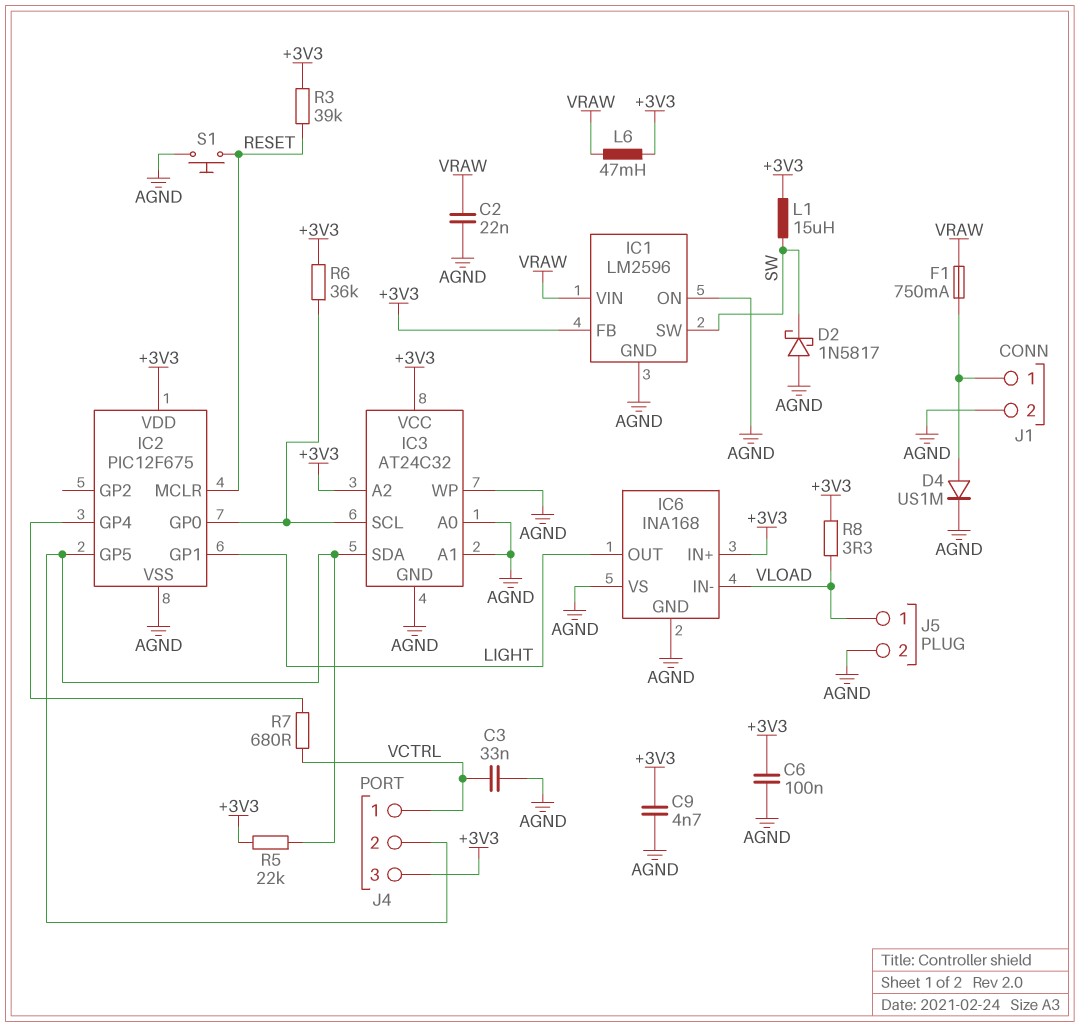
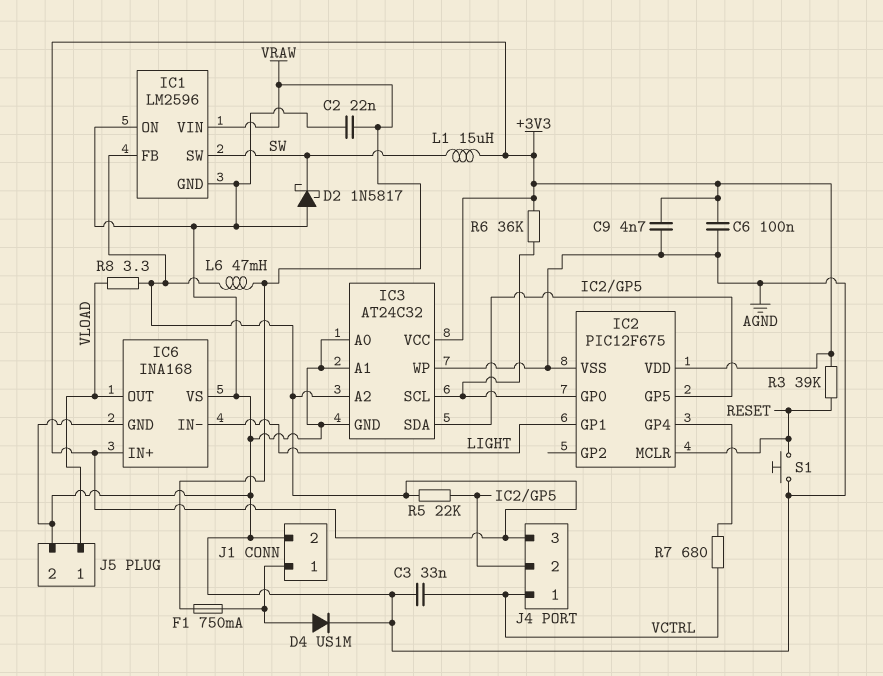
IC6 pin IN-: VLOAD -> LIGHT
IC6 pin OUT: LIGHT -> VLOAD

